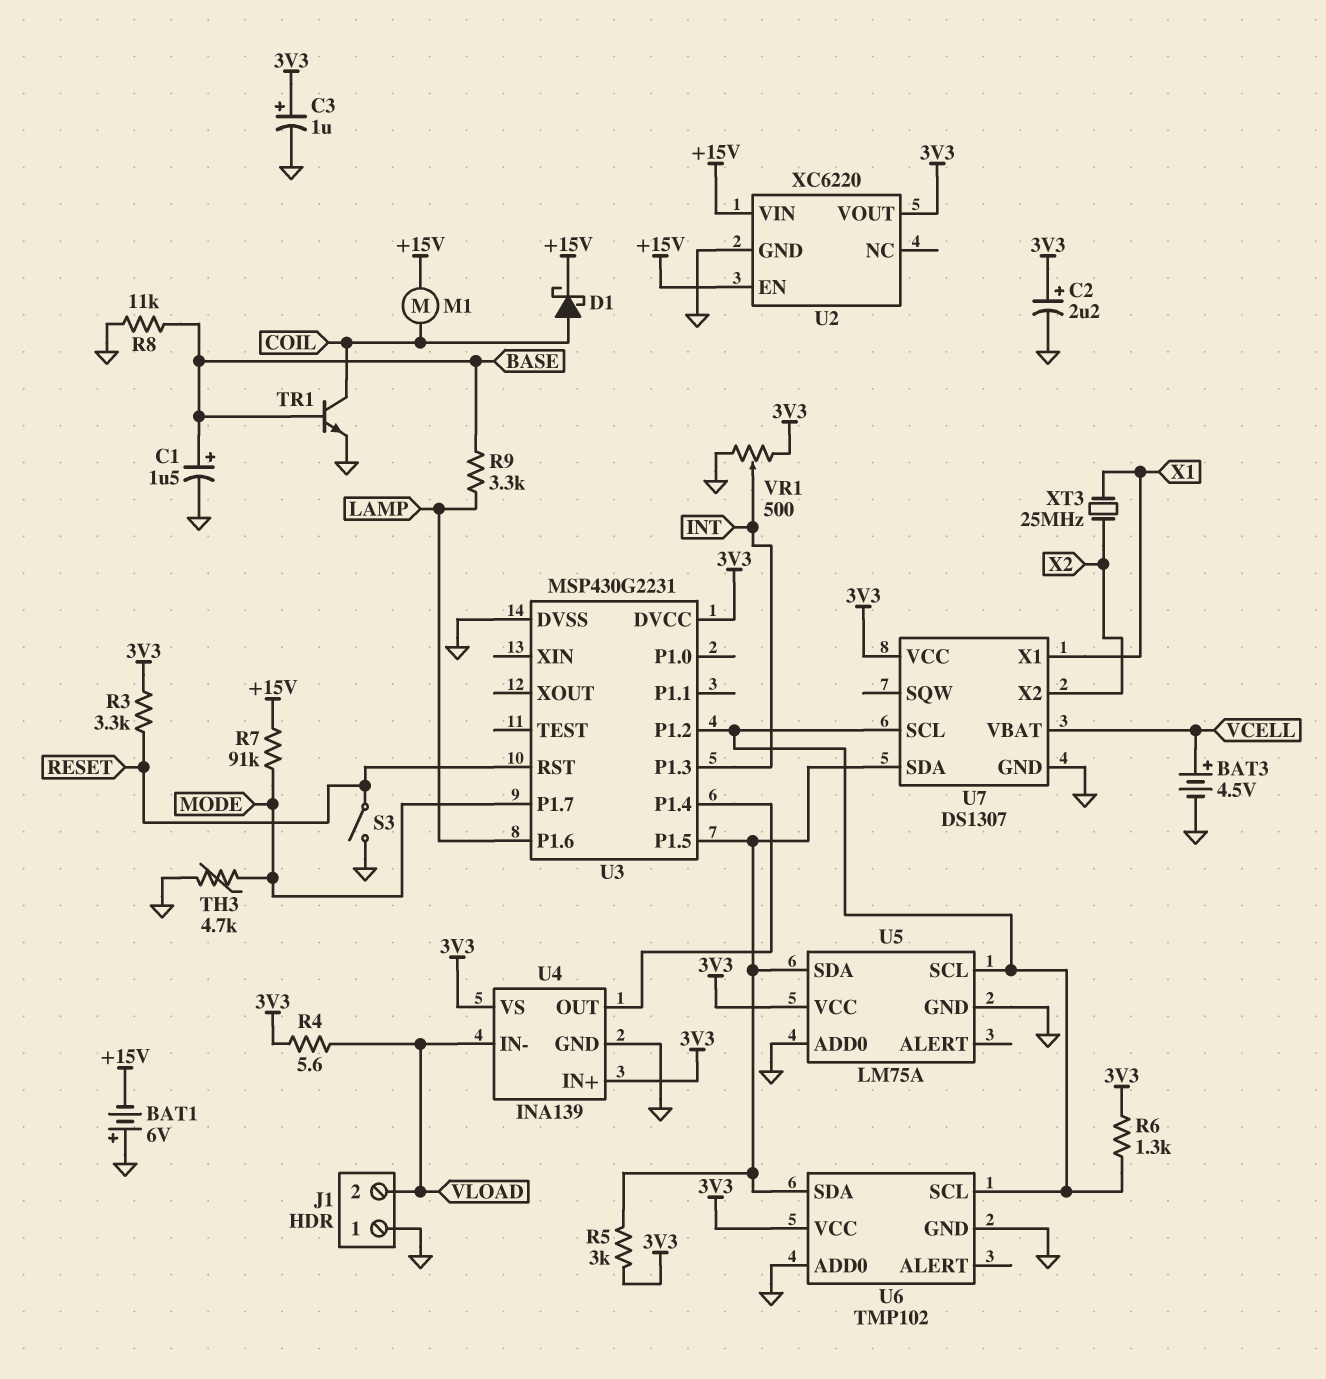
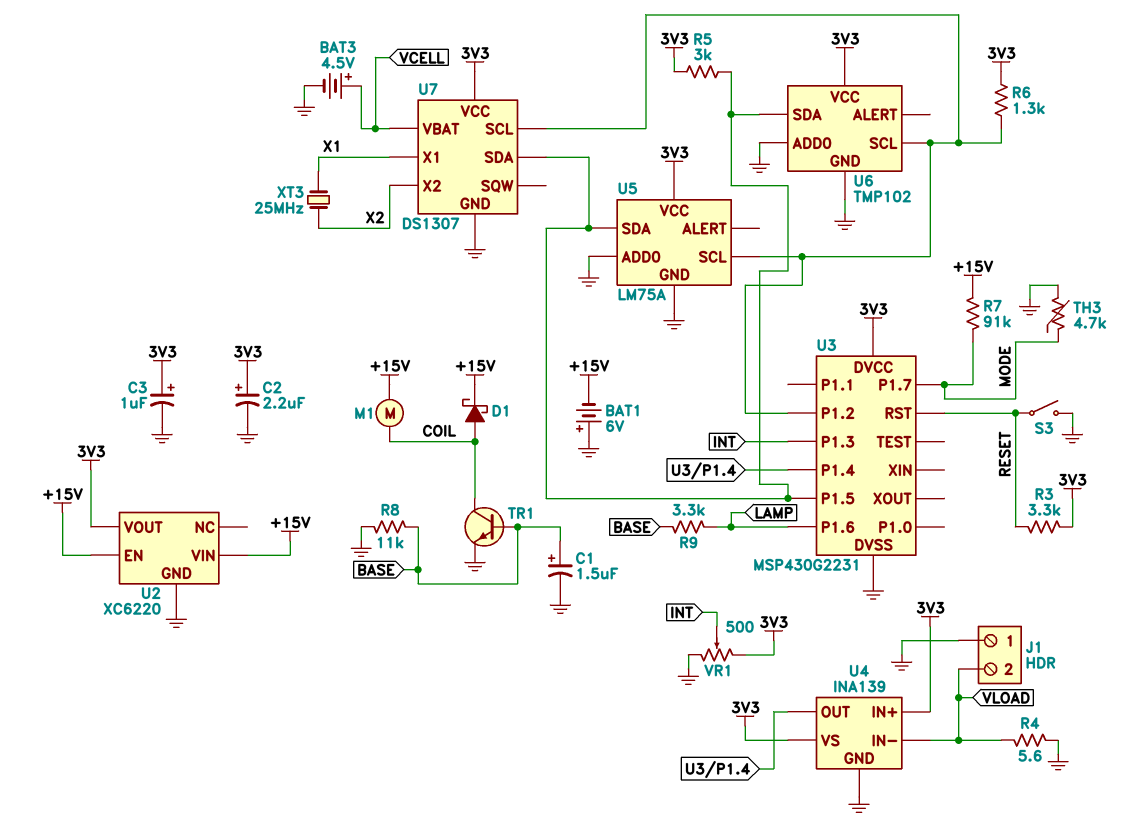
R4: 5.6 (3V3, VLOAD) -> 5.6 (GND, VLOAD)

